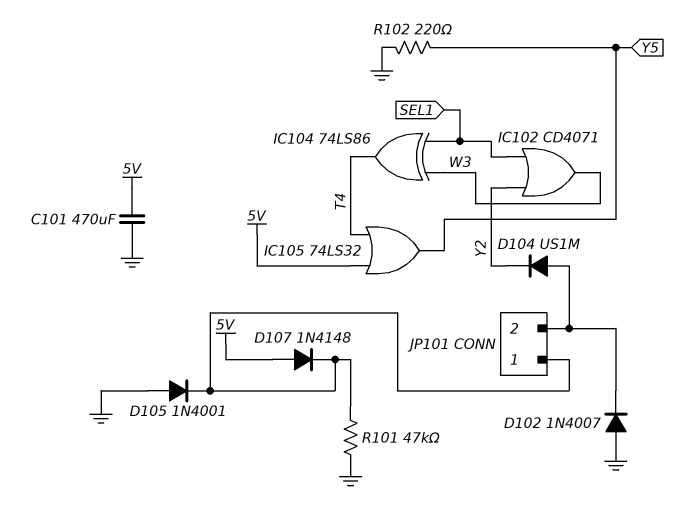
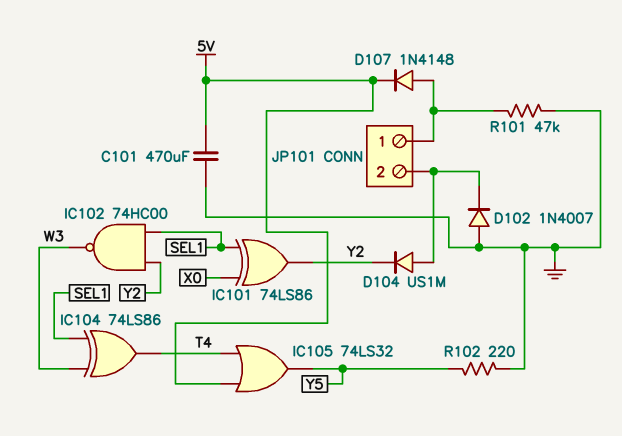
D105: diode 1N4001 (A GND, K JP101/1) -> none
D107: diode 1N4148 (A 5V, K JP101/1) -> diode 1N4148 (A JP101/1, K 5V)
IC101: none -> XOR 74LS86 (in SEL1, in X0, out Y2)
IC102: OR CD4071 (in SEL1, in Y2, out W3) -> NAND 74HC00 (in SEL1, in Y2, out W3)

